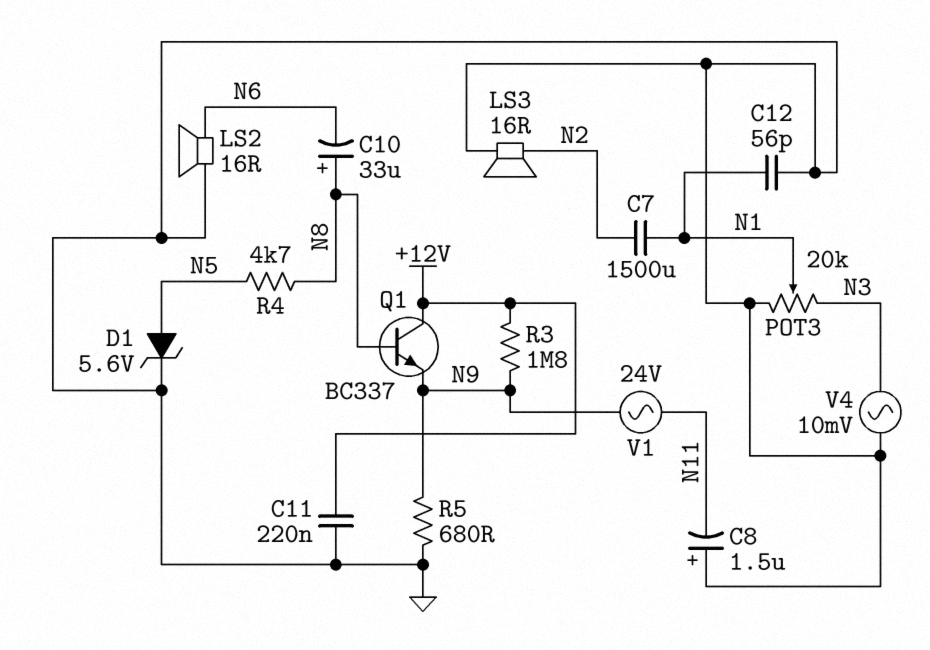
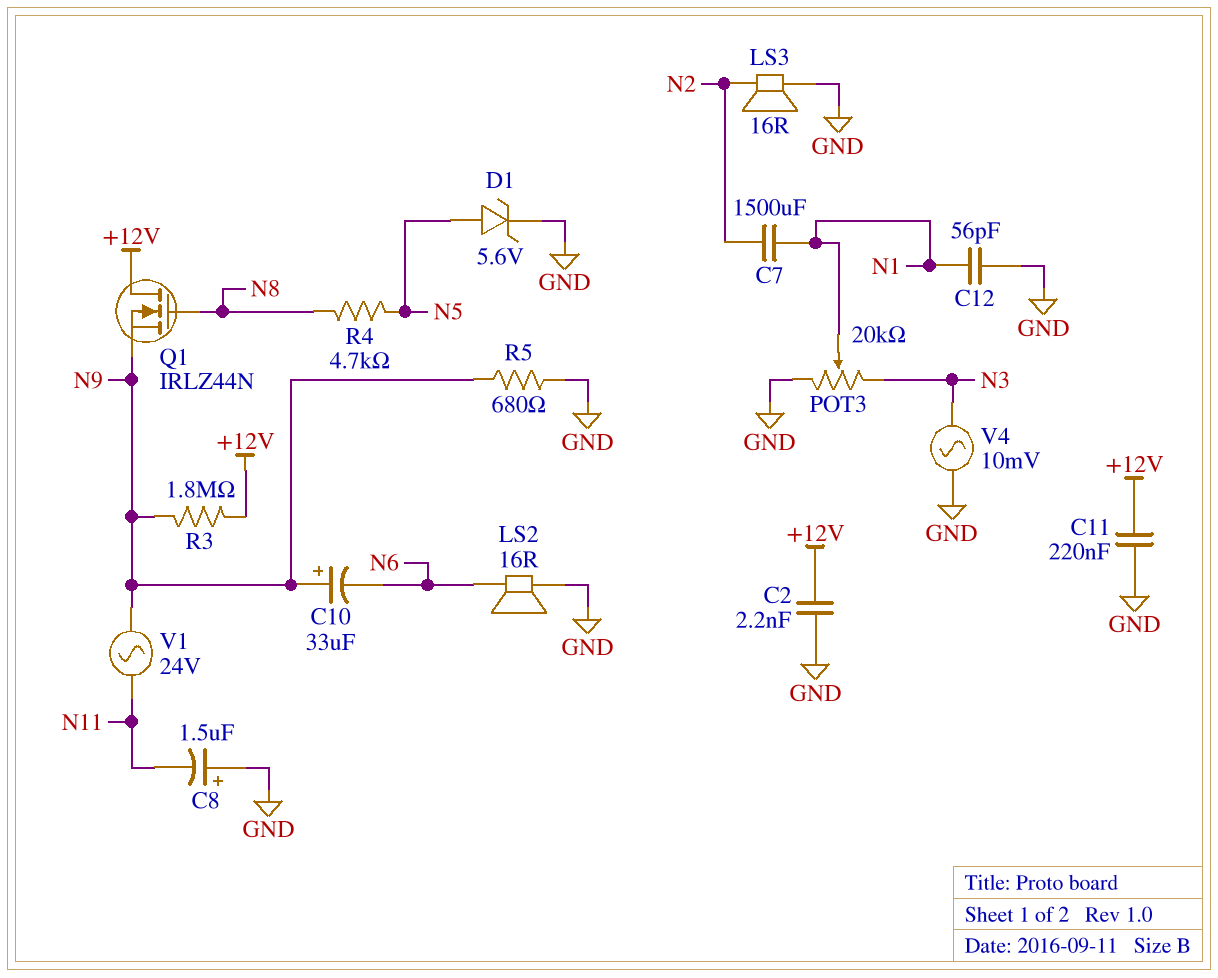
C2: none -> 2.2nF (+12V, GND)
C10: 33uF (plus N8, minus N6) -> 33uF (plus N9, minus N6)
Q1: NPN BC337 (B N8, C +12V, E N9) -> NMOS IRLZ44N (G N8, D +12V, S N9)

